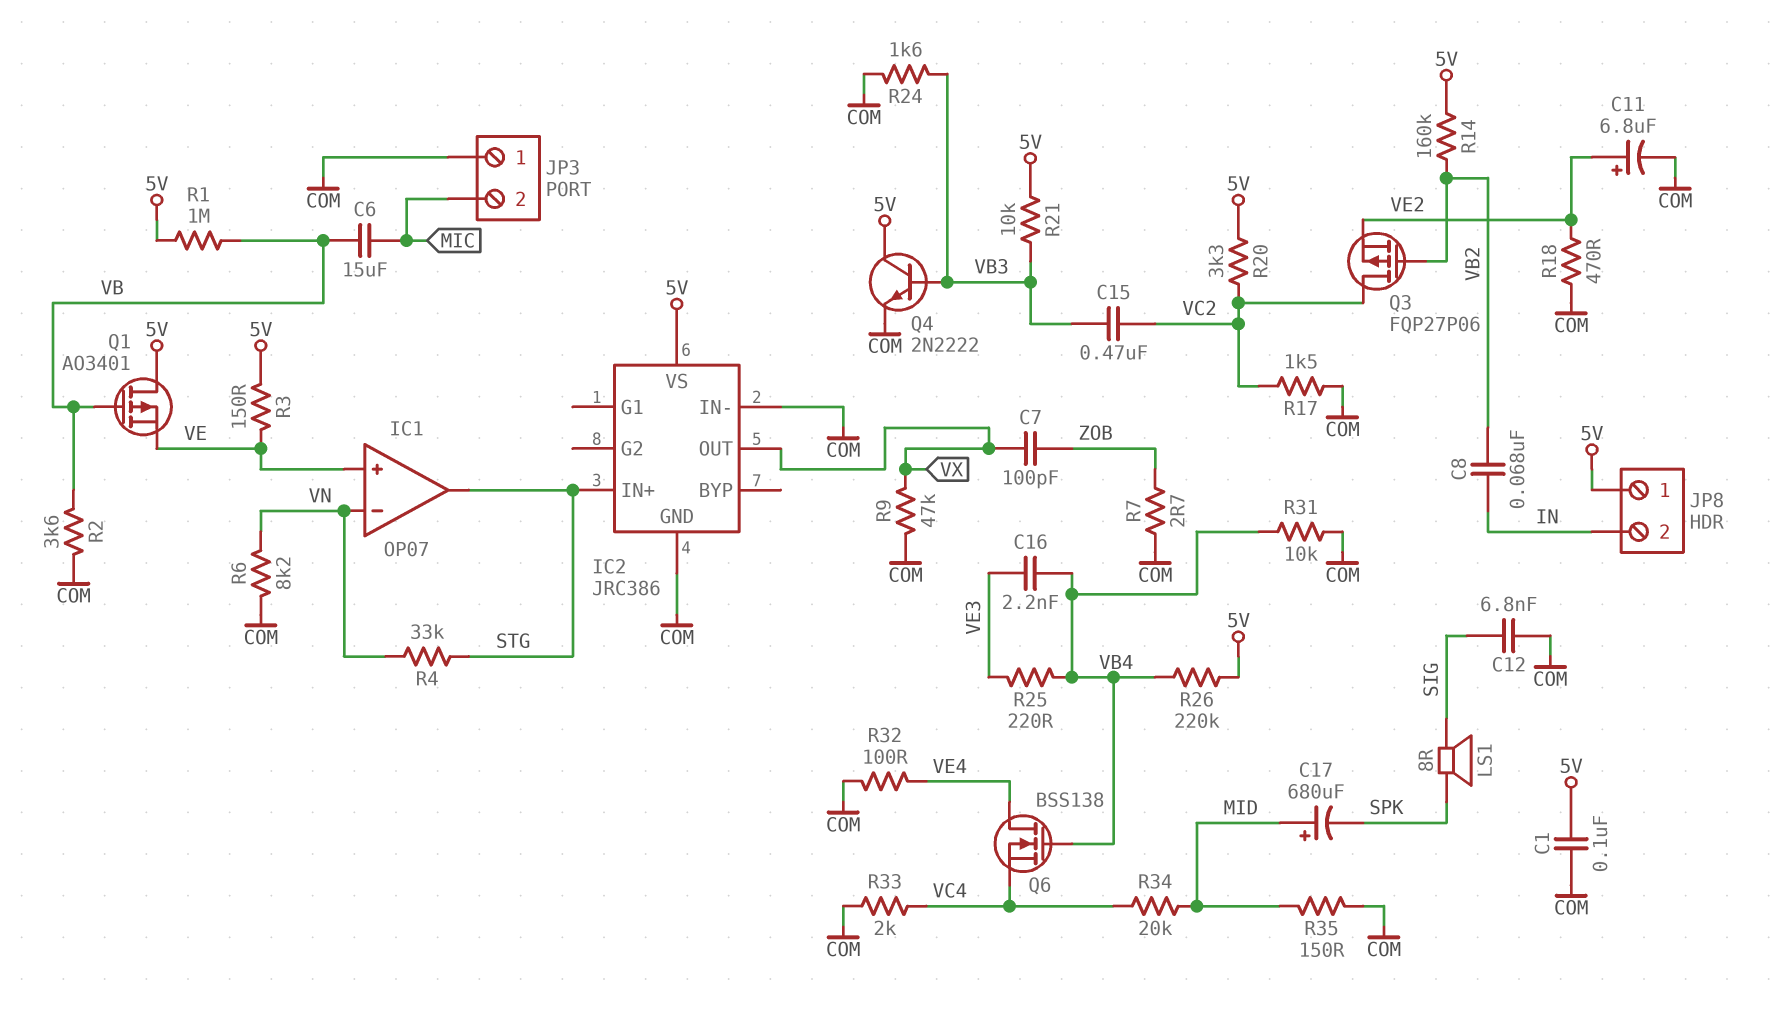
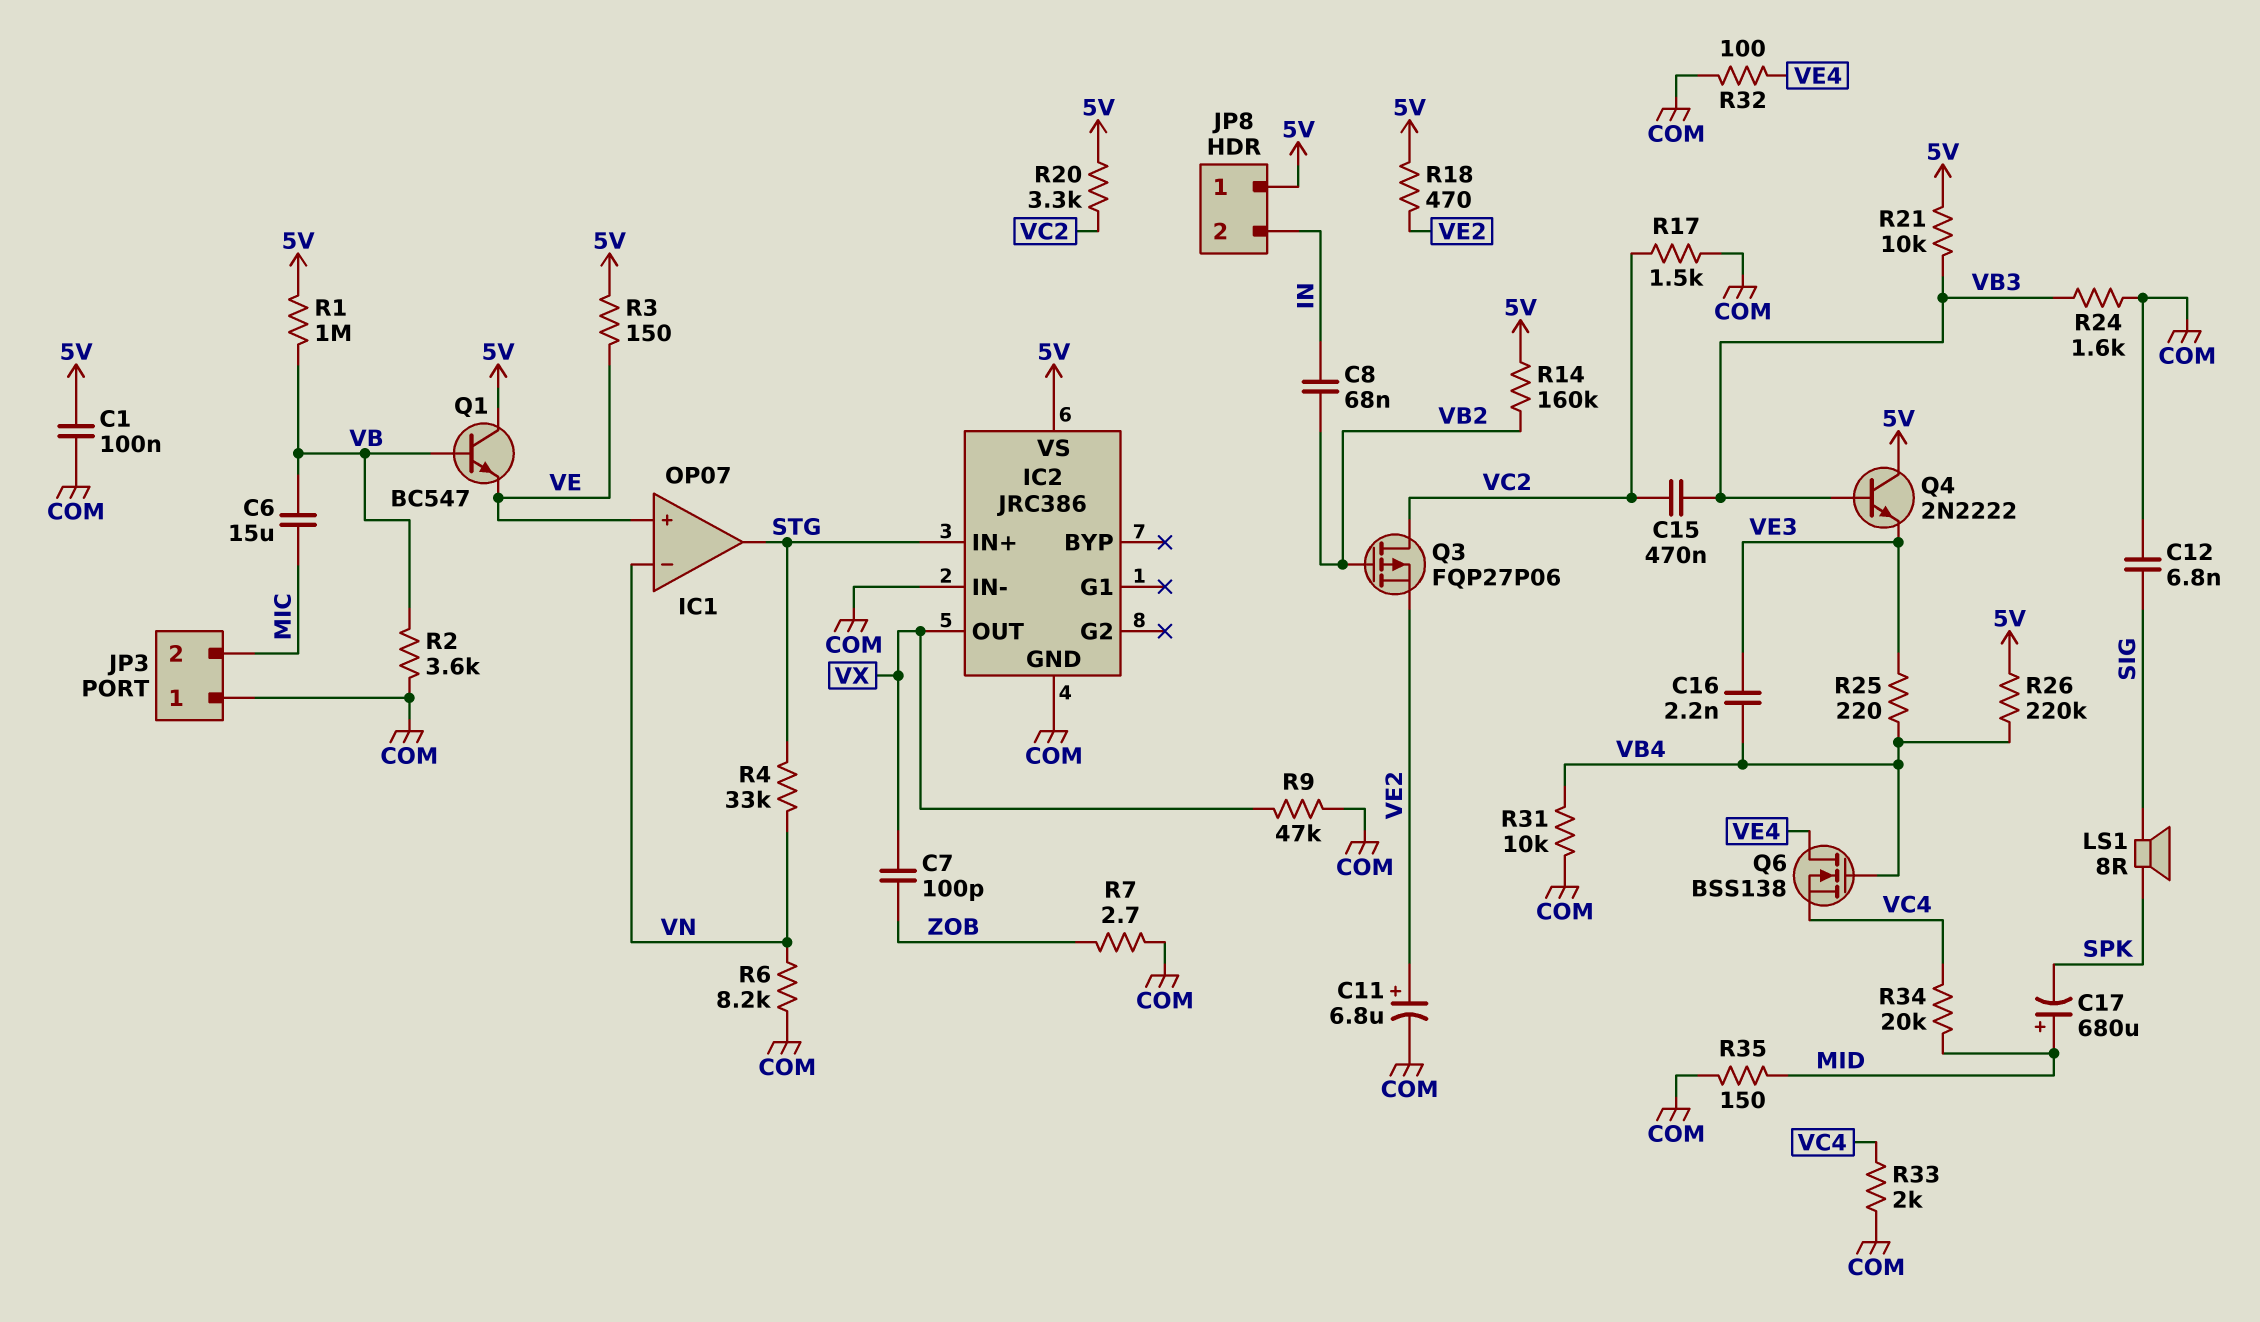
Q1: PMOS AO3401 (G VB, D 5V, S VE) -> NPN BC547 (B VB, C 5V, E VE)
Q4: NPN 2N2222 (B VB3, C 5V, E COM) -> NPN 2N2222 (B VB3, C 5V, E VE3)
R18: 470 (COM, VE2) -> 470 (5V, VE2)

